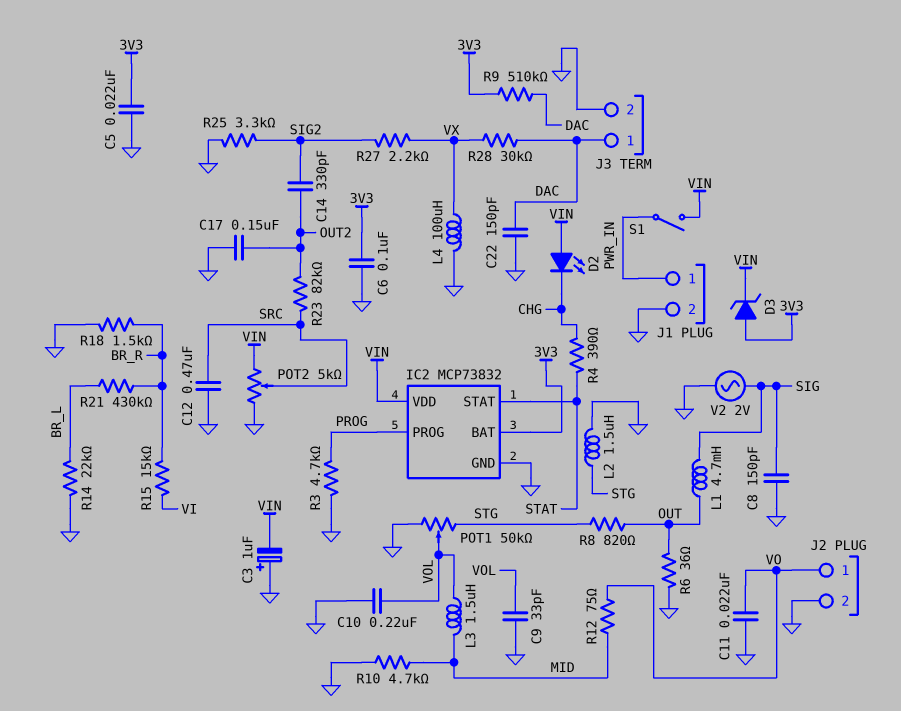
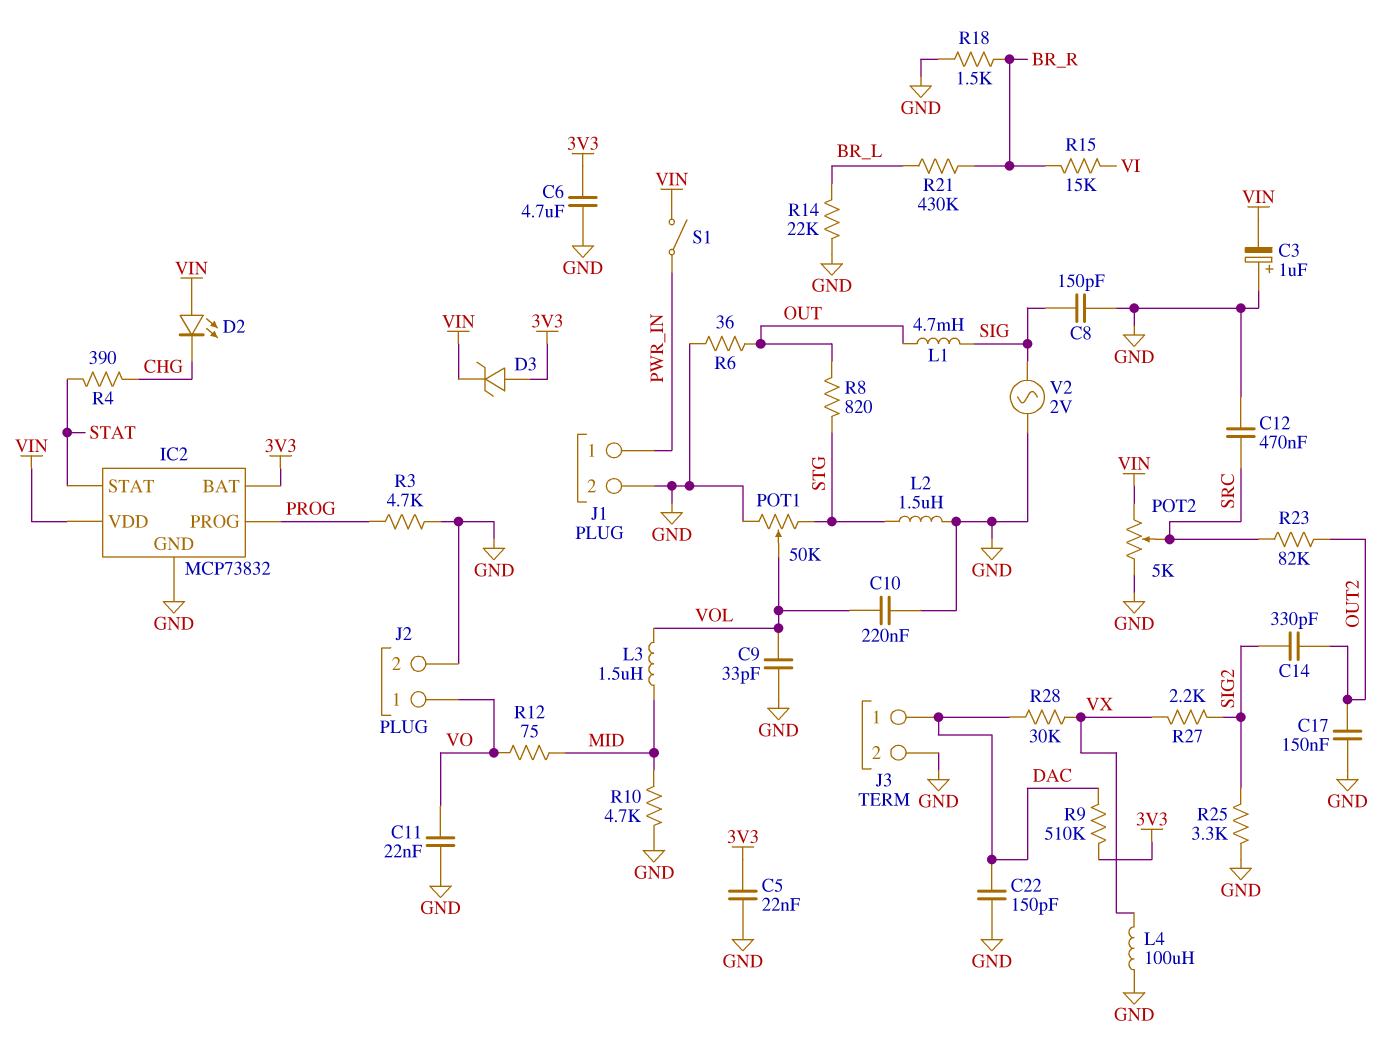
C6: 100nF (3V3, GND) -> 4.7uF (3V3, GND)

